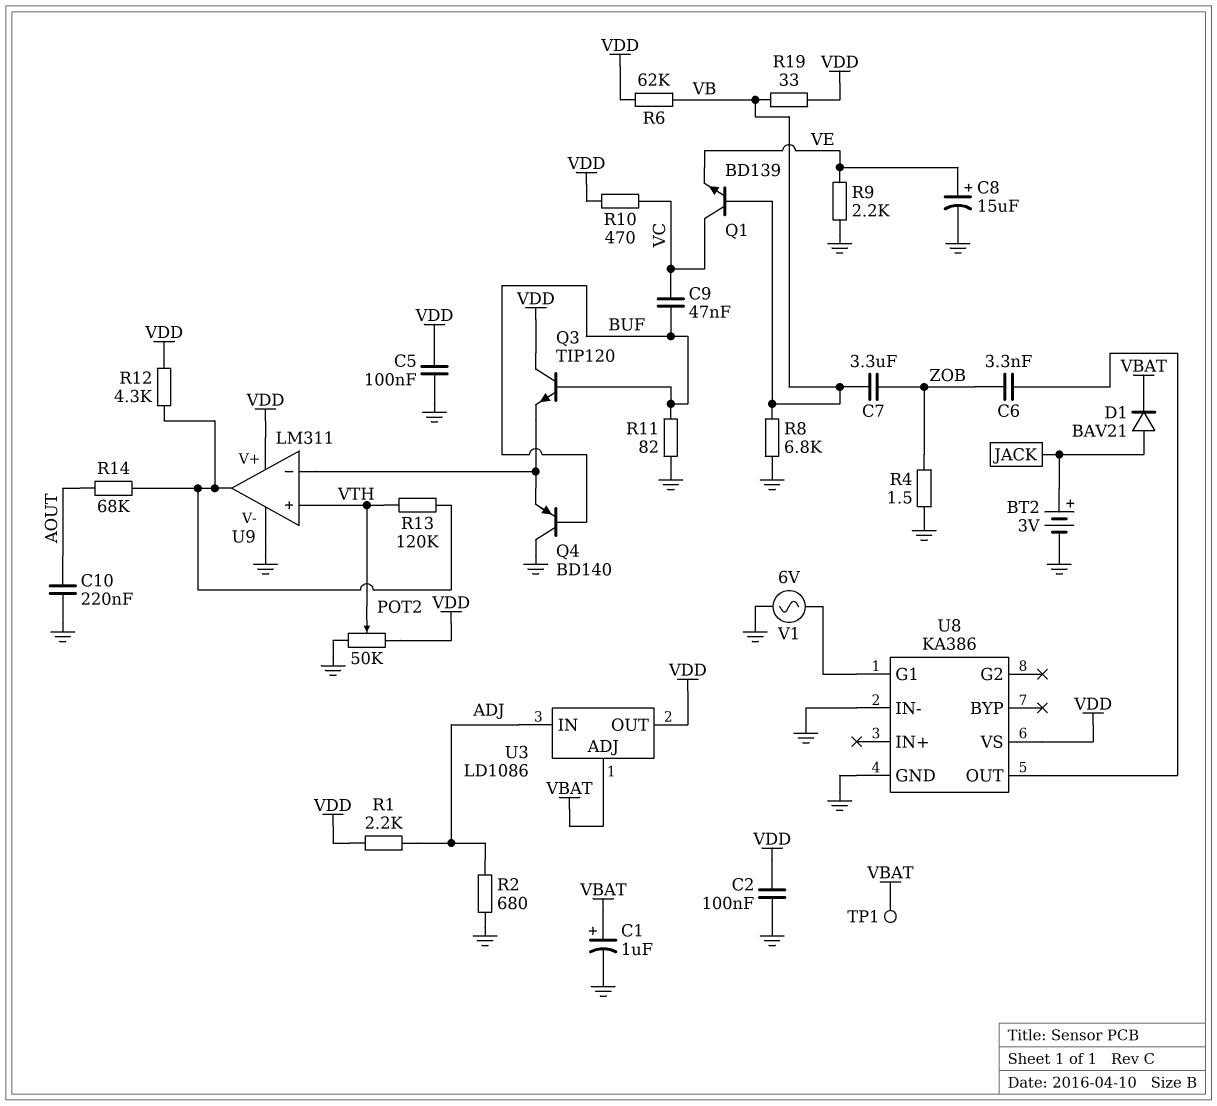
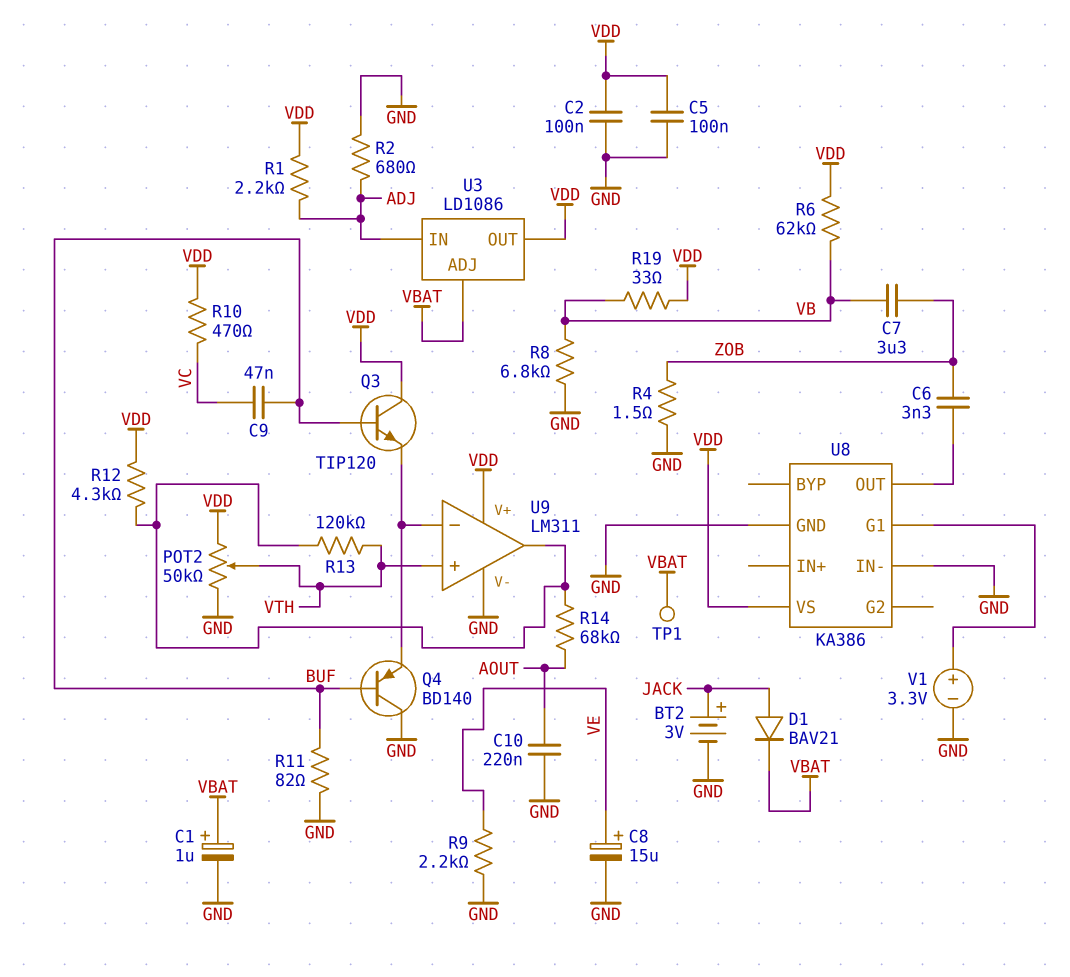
Q1: NPN BD139 (B VB, C VC, E VE) -> none
V1: AC 6V (GND, U8/G1) -> 3.3V (plus U8/G1, minus GND)

